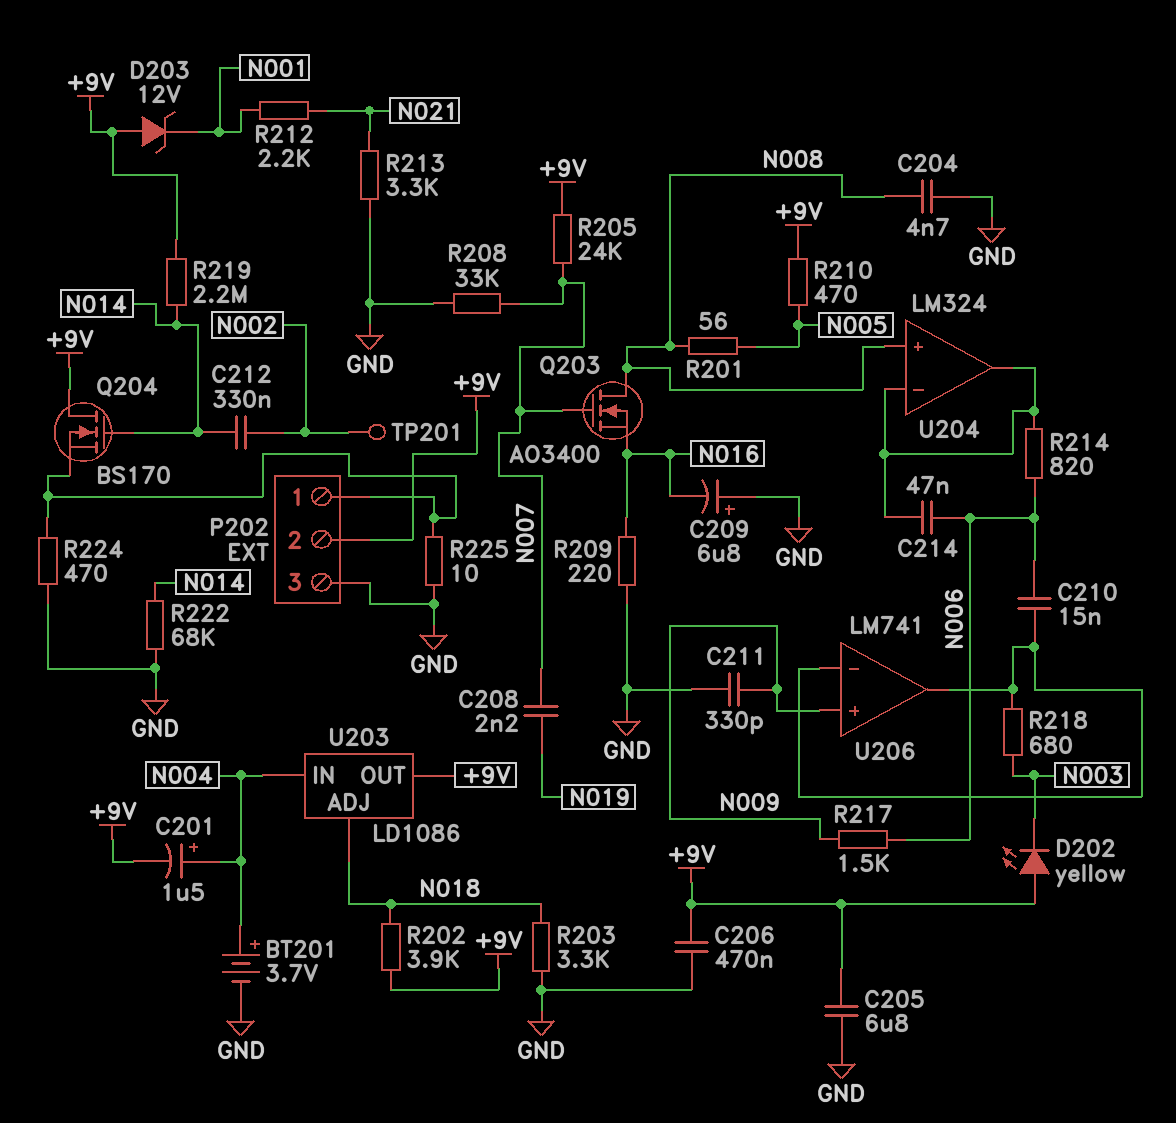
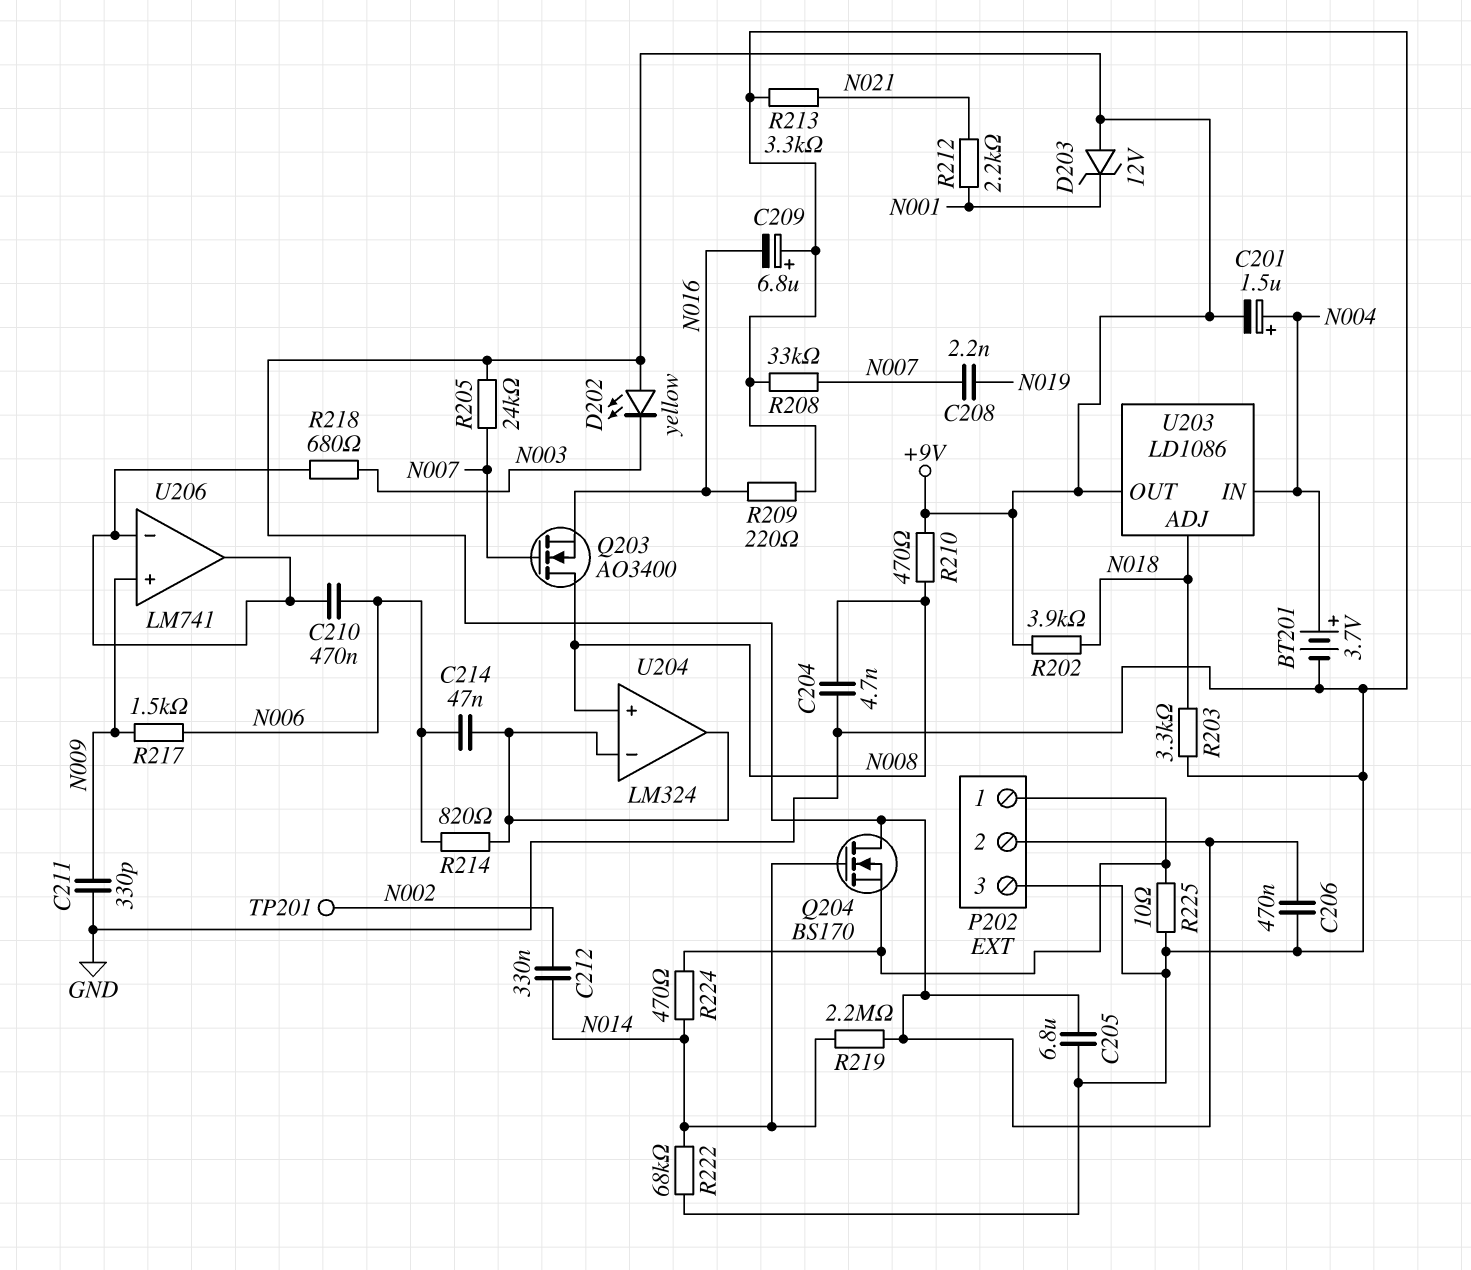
C210: 15nF (N006, U206/in-) -> 470nF (N006, U206/in-)
R201: 56 (N005, N008) -> none
R210: 470 (+9V, N005) -> 470 (+9V, N008)
R224: 470 (GND, P202/1) -> 470 (N014, P202/1)

